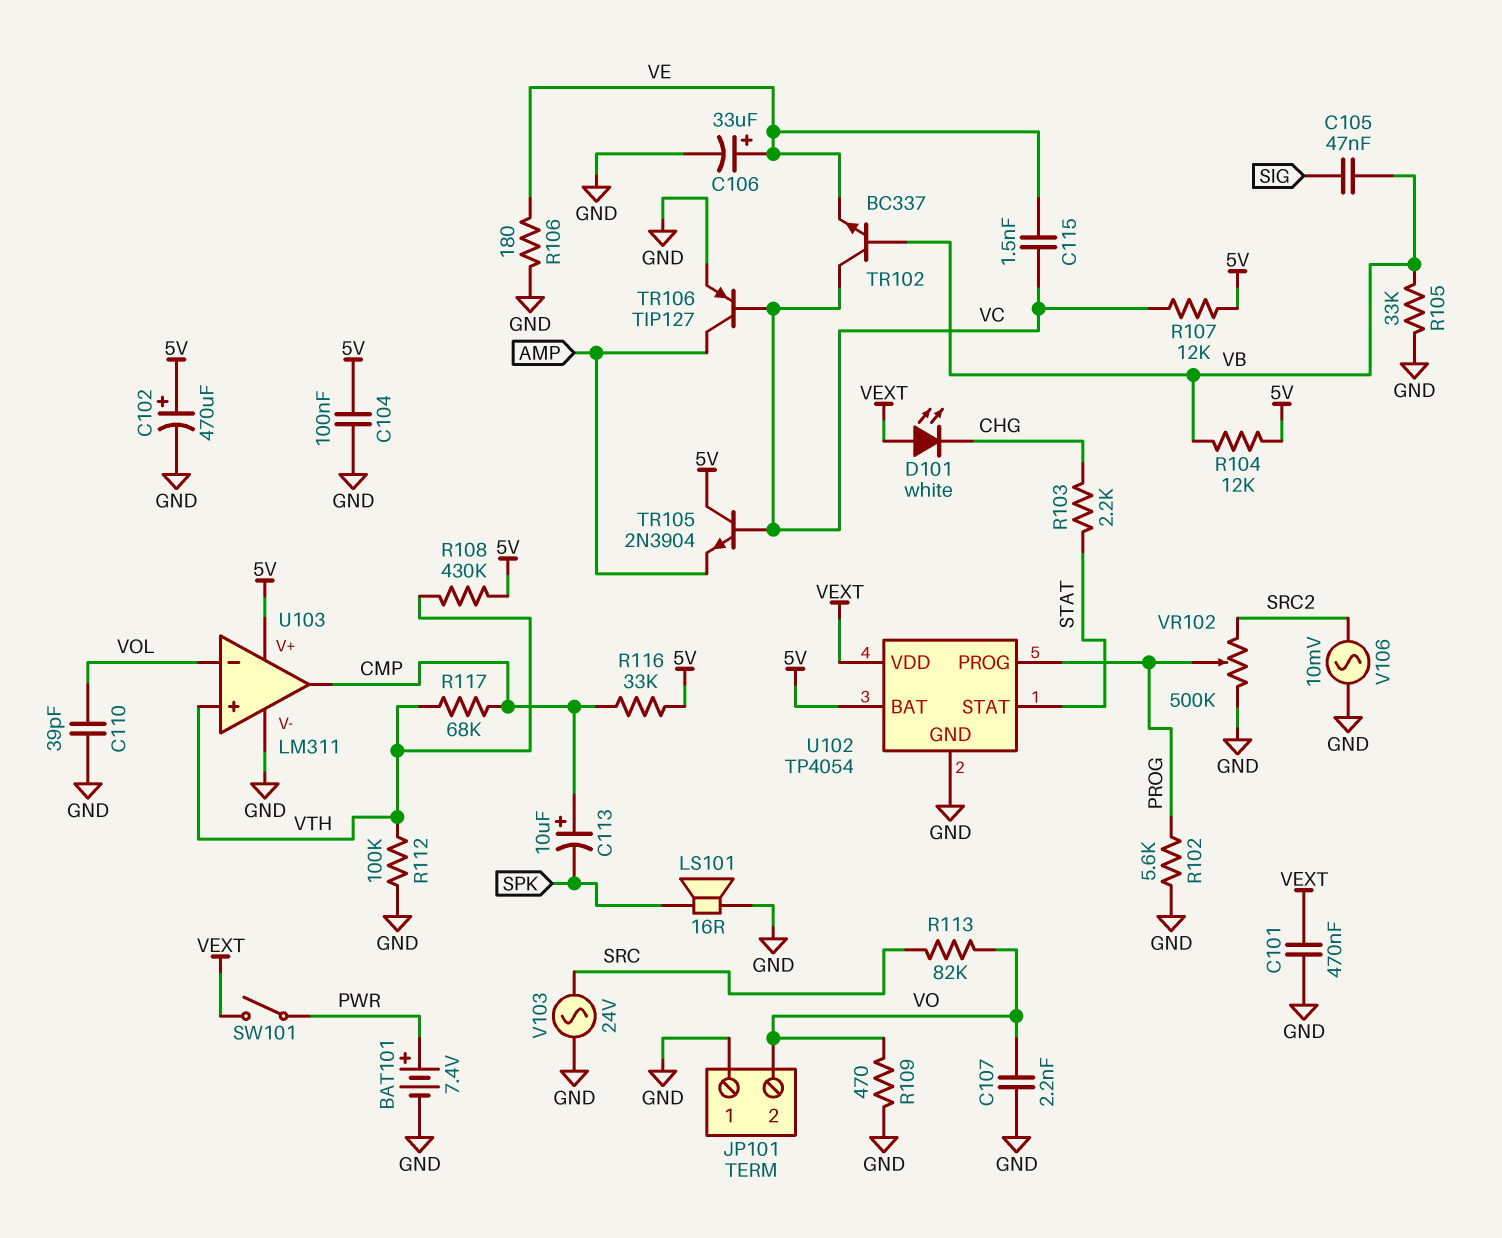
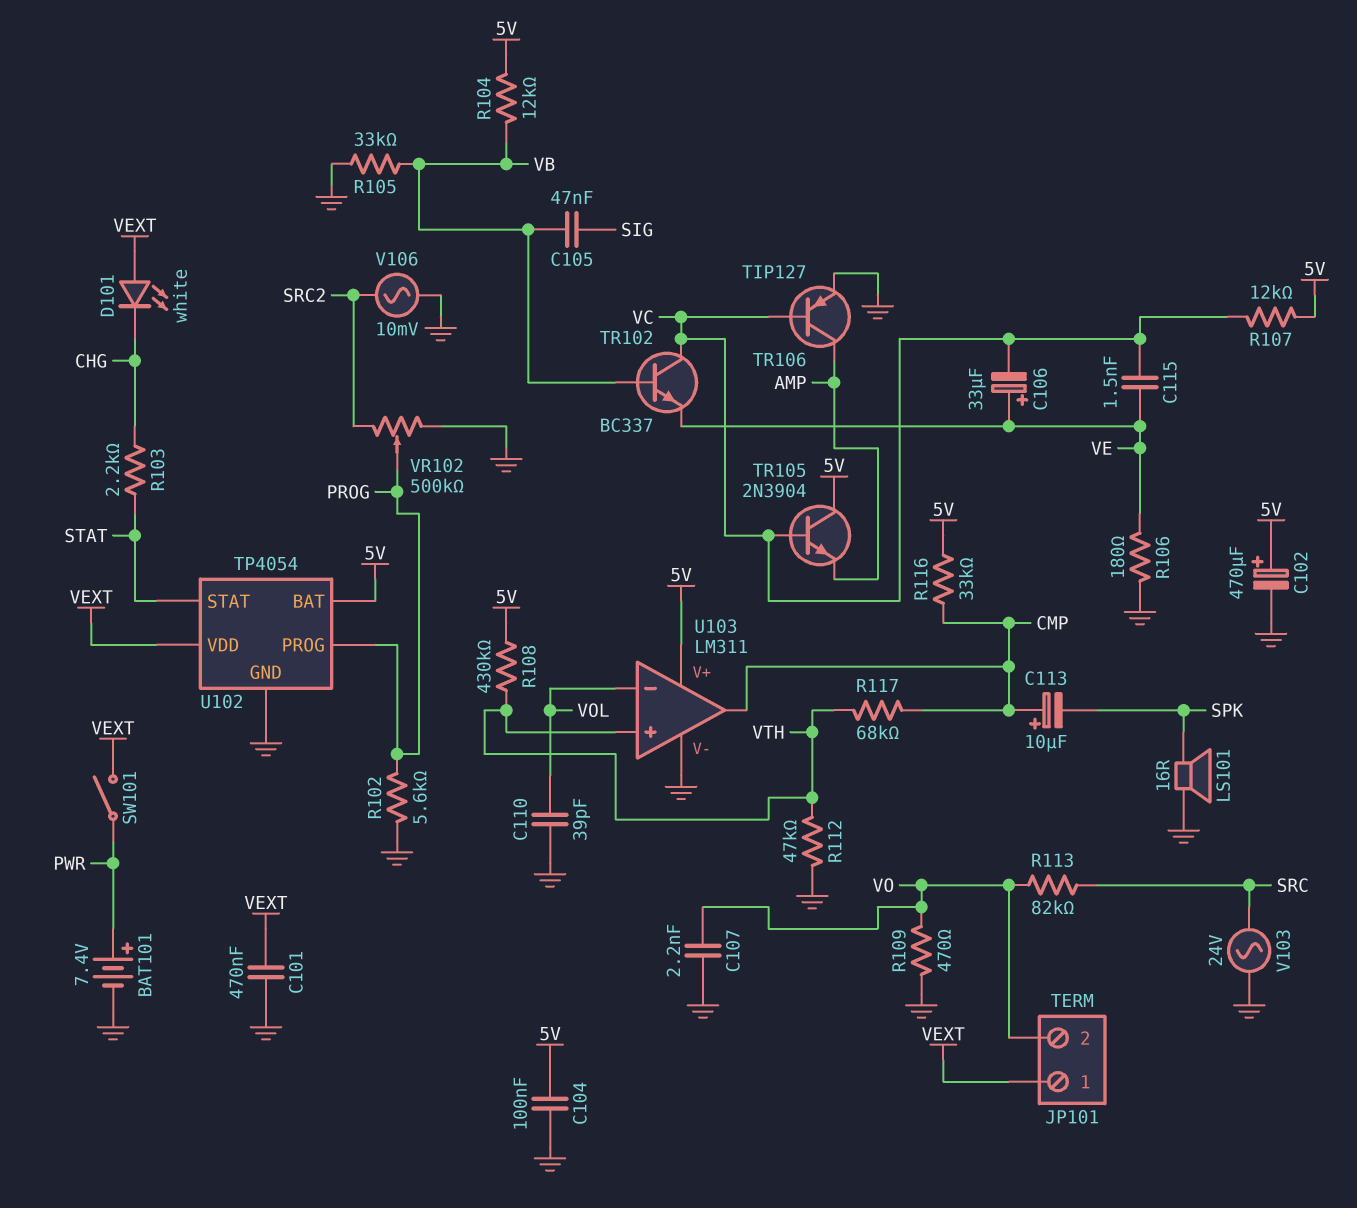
C106: 33uF (plus VE, minus GND) -> 33uF (plus VE, minus VC)
JP101 pin 1: GND -> VEXT
R112: 100k (GND, VTH) -> 47k (GND, VTH)

